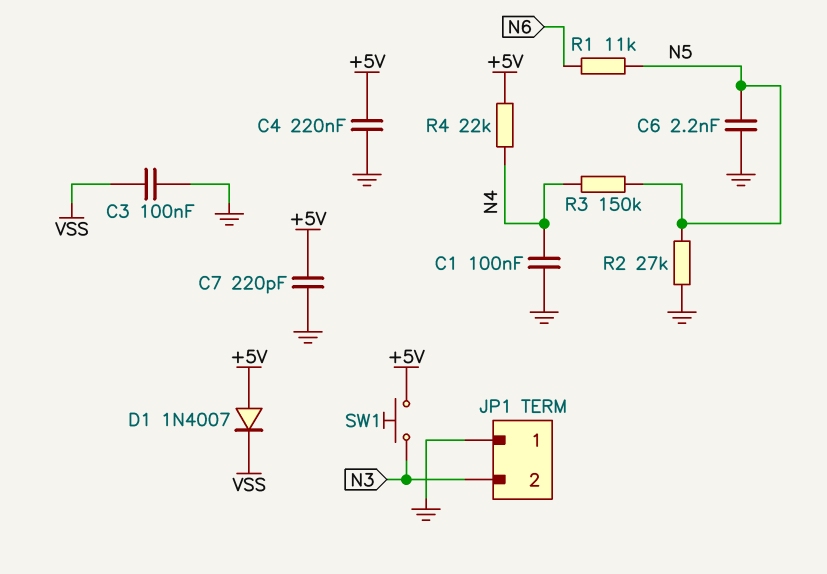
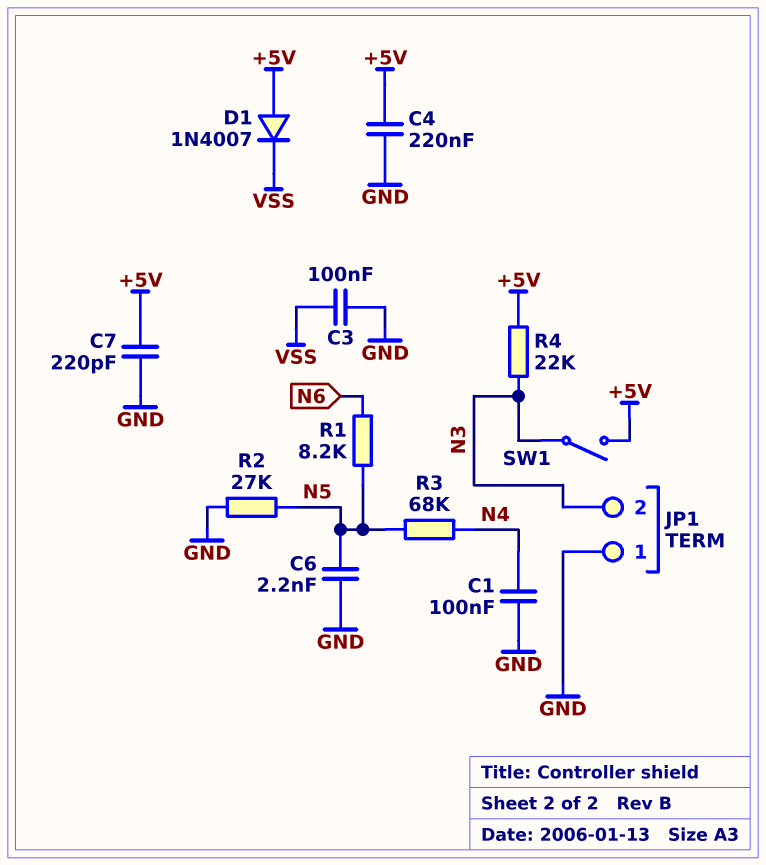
R1: 11k (N5, N6) -> 8.2k (N5, N6)
R3: 150k (N4, N5) -> 68k (N4, N5)
R4: 22k (+5V, N4) -> 22k (+5V, N3)
SW1: button (+5V, N3) -> switch (+5V, N3)

